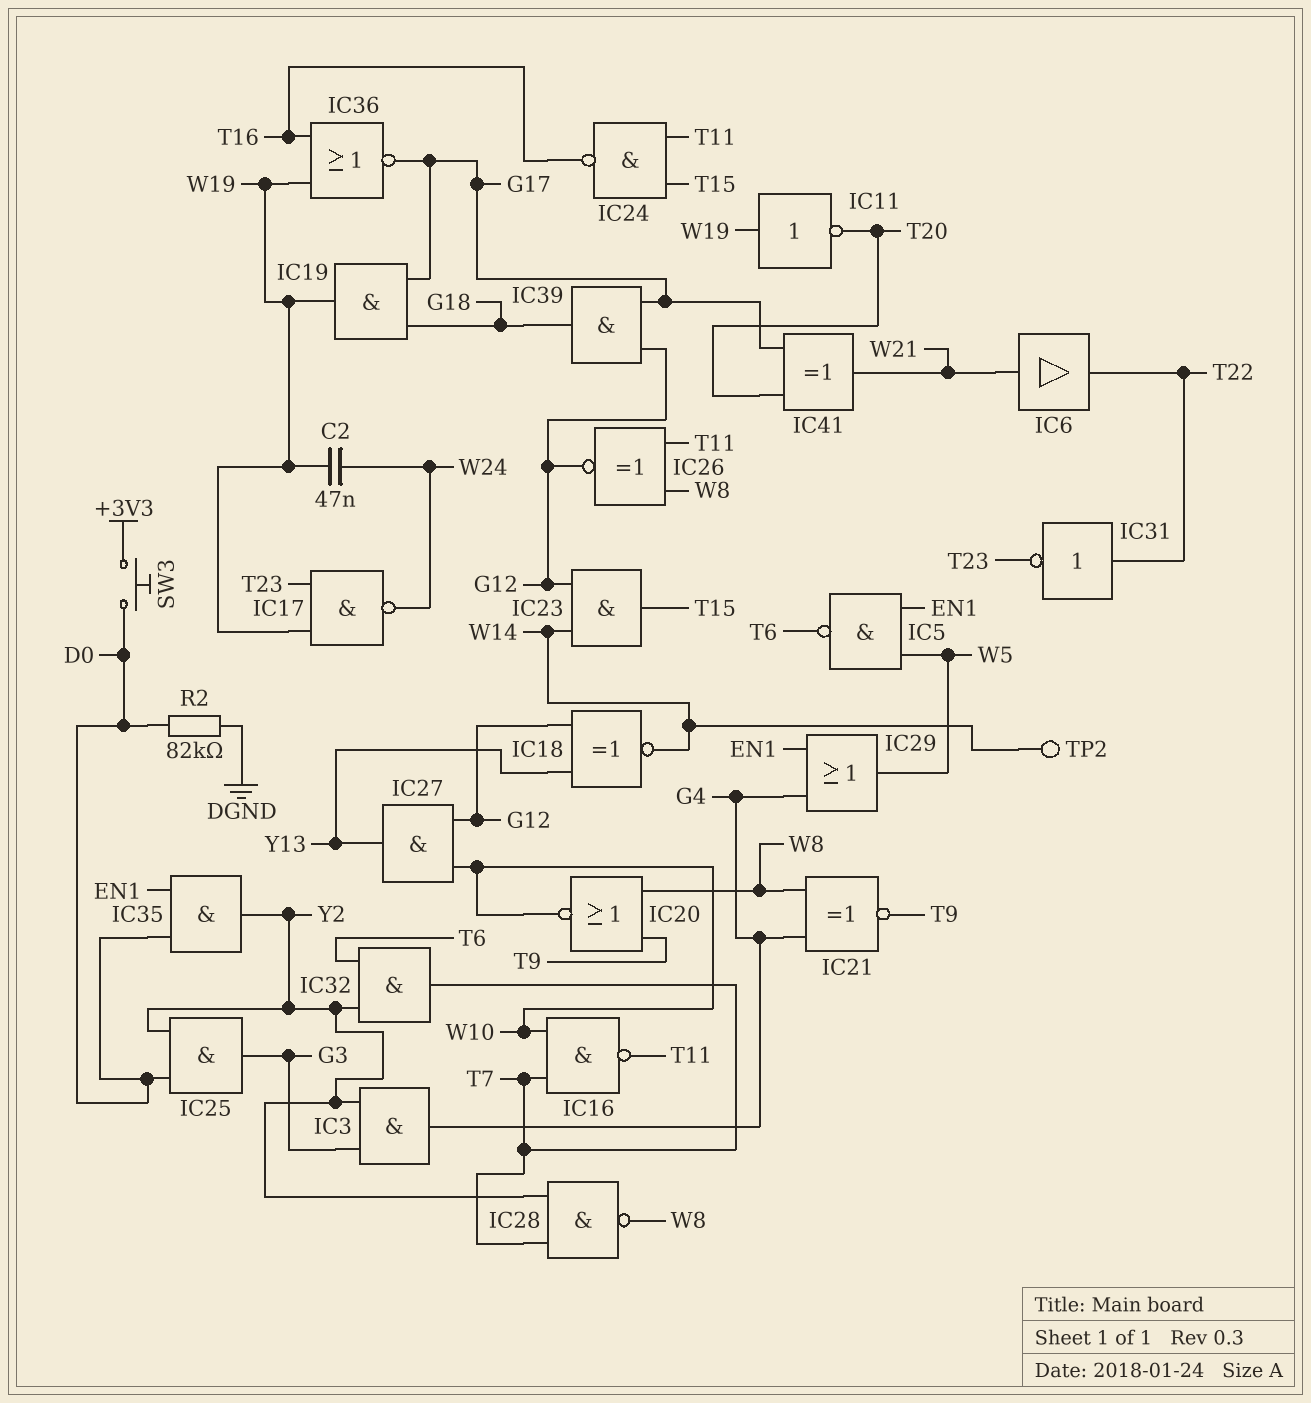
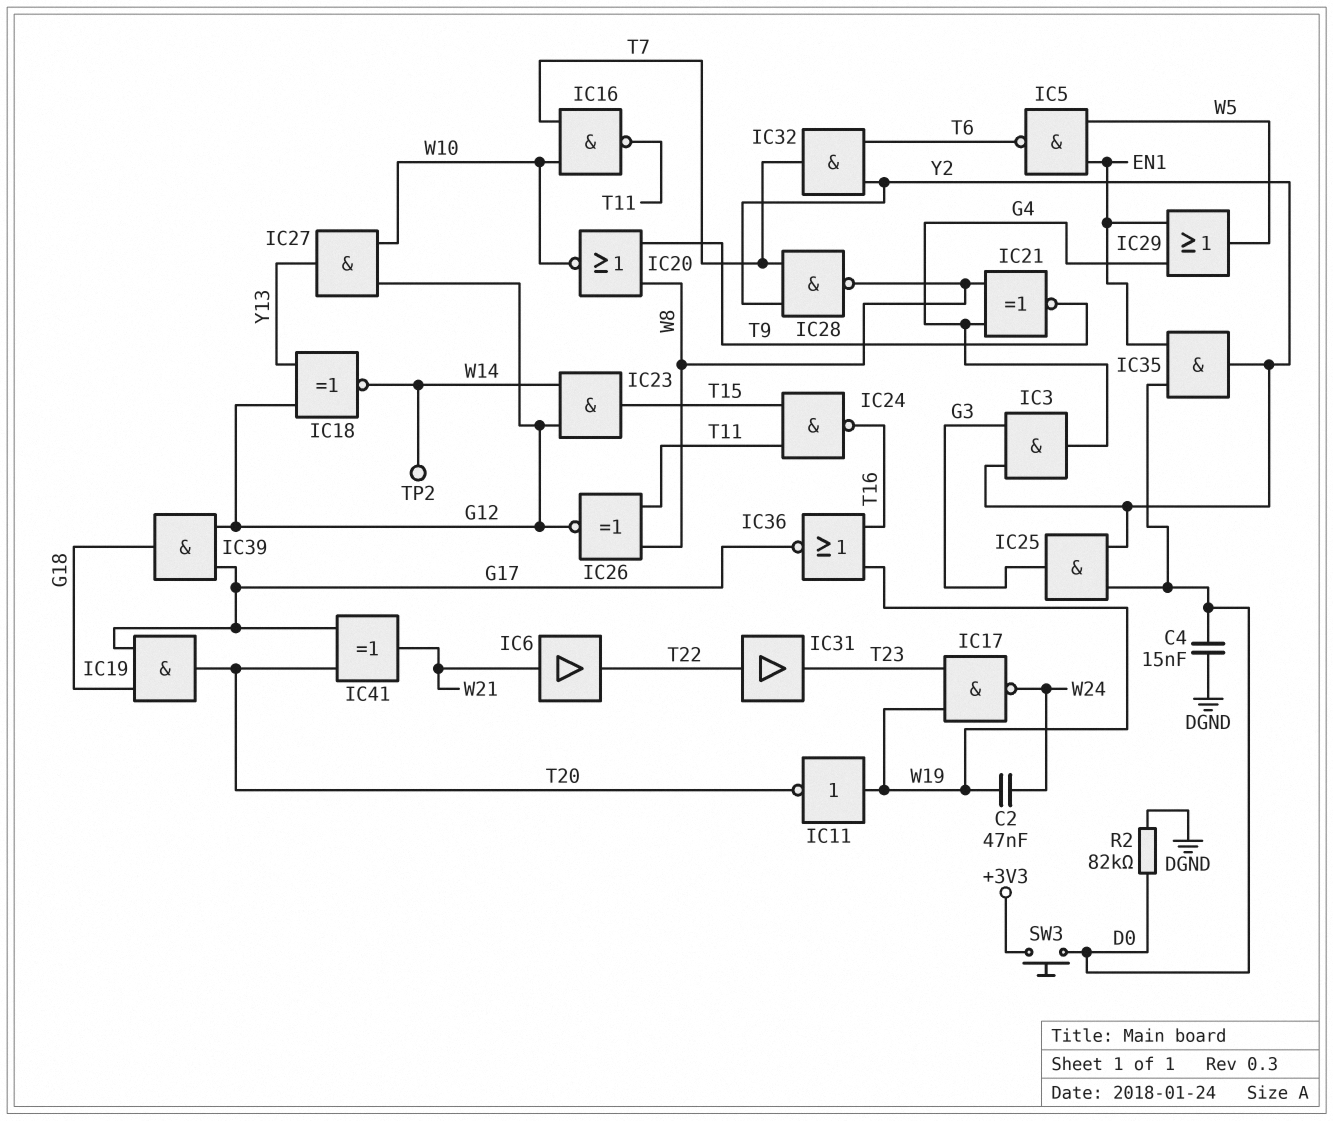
C4: none -> 15nF (D0, DGND)
IC19: AND (in G17, in G18, out W19) -> AND (in G17, in G18, out T20)
IC31: NOT (in T22, out T23) -> buffer (in T22, out T23)

